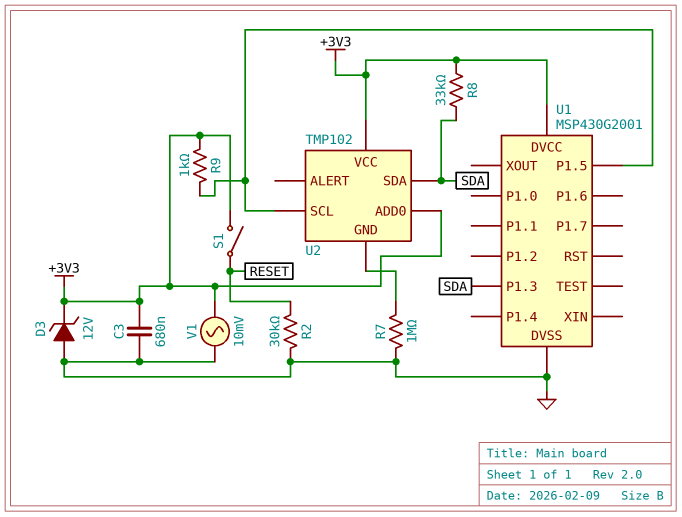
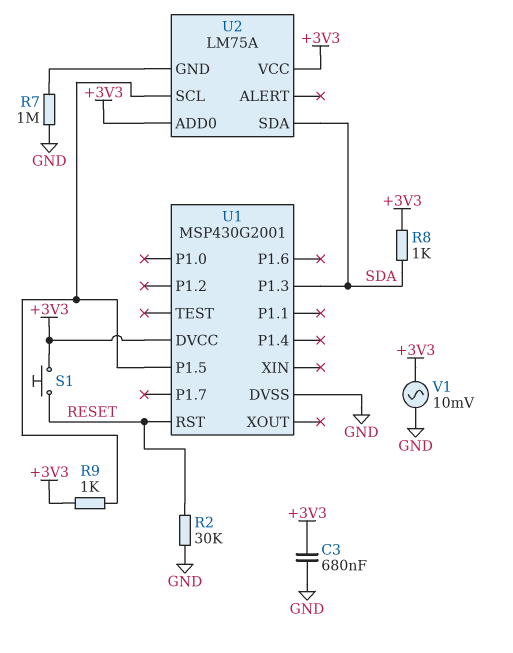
D3: zener 12V (A GND, K +3V3) -> none
R8: 33k (+3V3, SDA) -> 1k (+3V3, SDA)
S1: switch (+3V3, RESET) -> button (+3V3, RESET)
U1 pin RST: none -> RESET
U2: TMP102 -> LM75A

